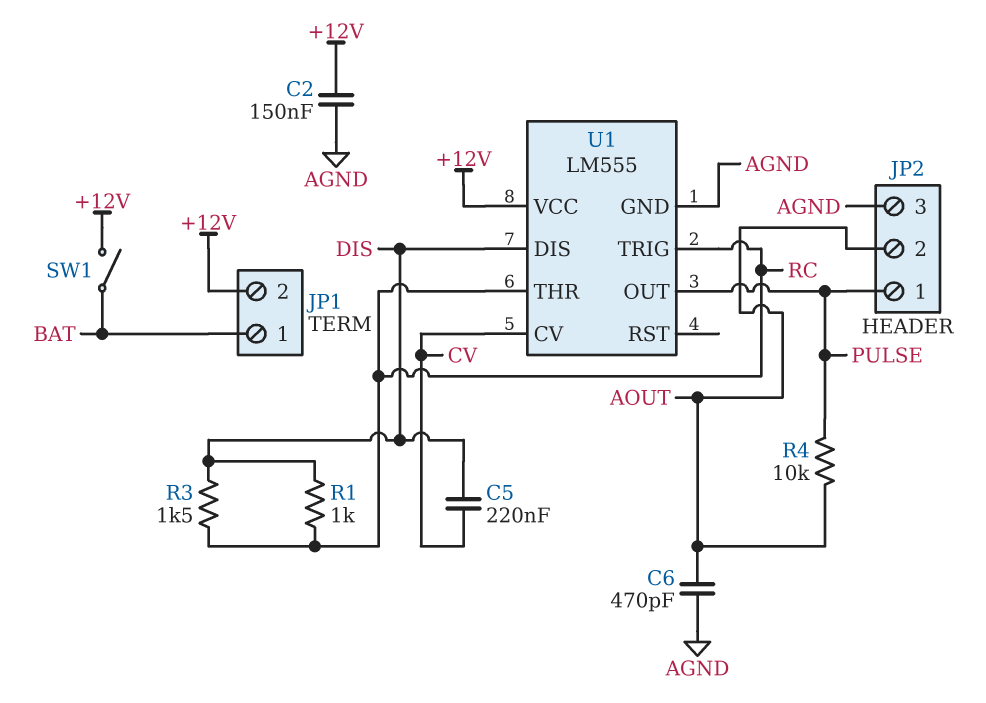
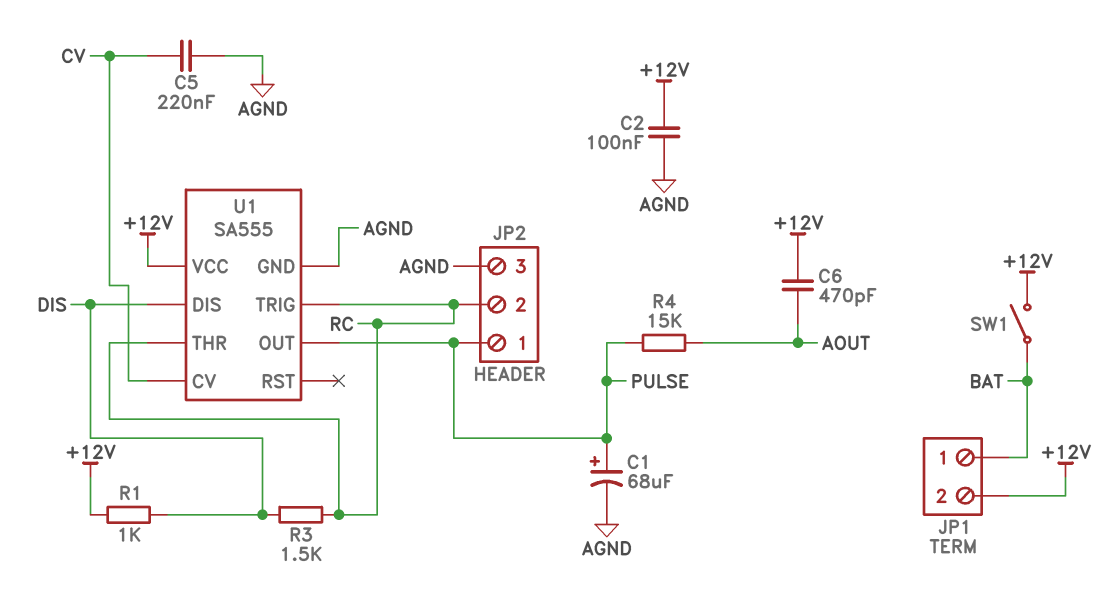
C1: none -> 68uF (plus PULSE, minus AGND)
C2: 150nF (+12V, AGND) -> 100nF (+12V, AGND)
C5: 220nF (CV, DIS) -> 220nF (AGND, CV)
C6: 470pF (AGND, AOUT) -> 470pF (+12V, AOUT)
JP2 pin 2: AOUT -> RC
R1: 1k (DIS, RC) -> 1k (+12V, DIS)
R4: 10k (AOUT, PULSE) -> 15k (AOUT, PULSE)
U1: LM555 -> SA555

